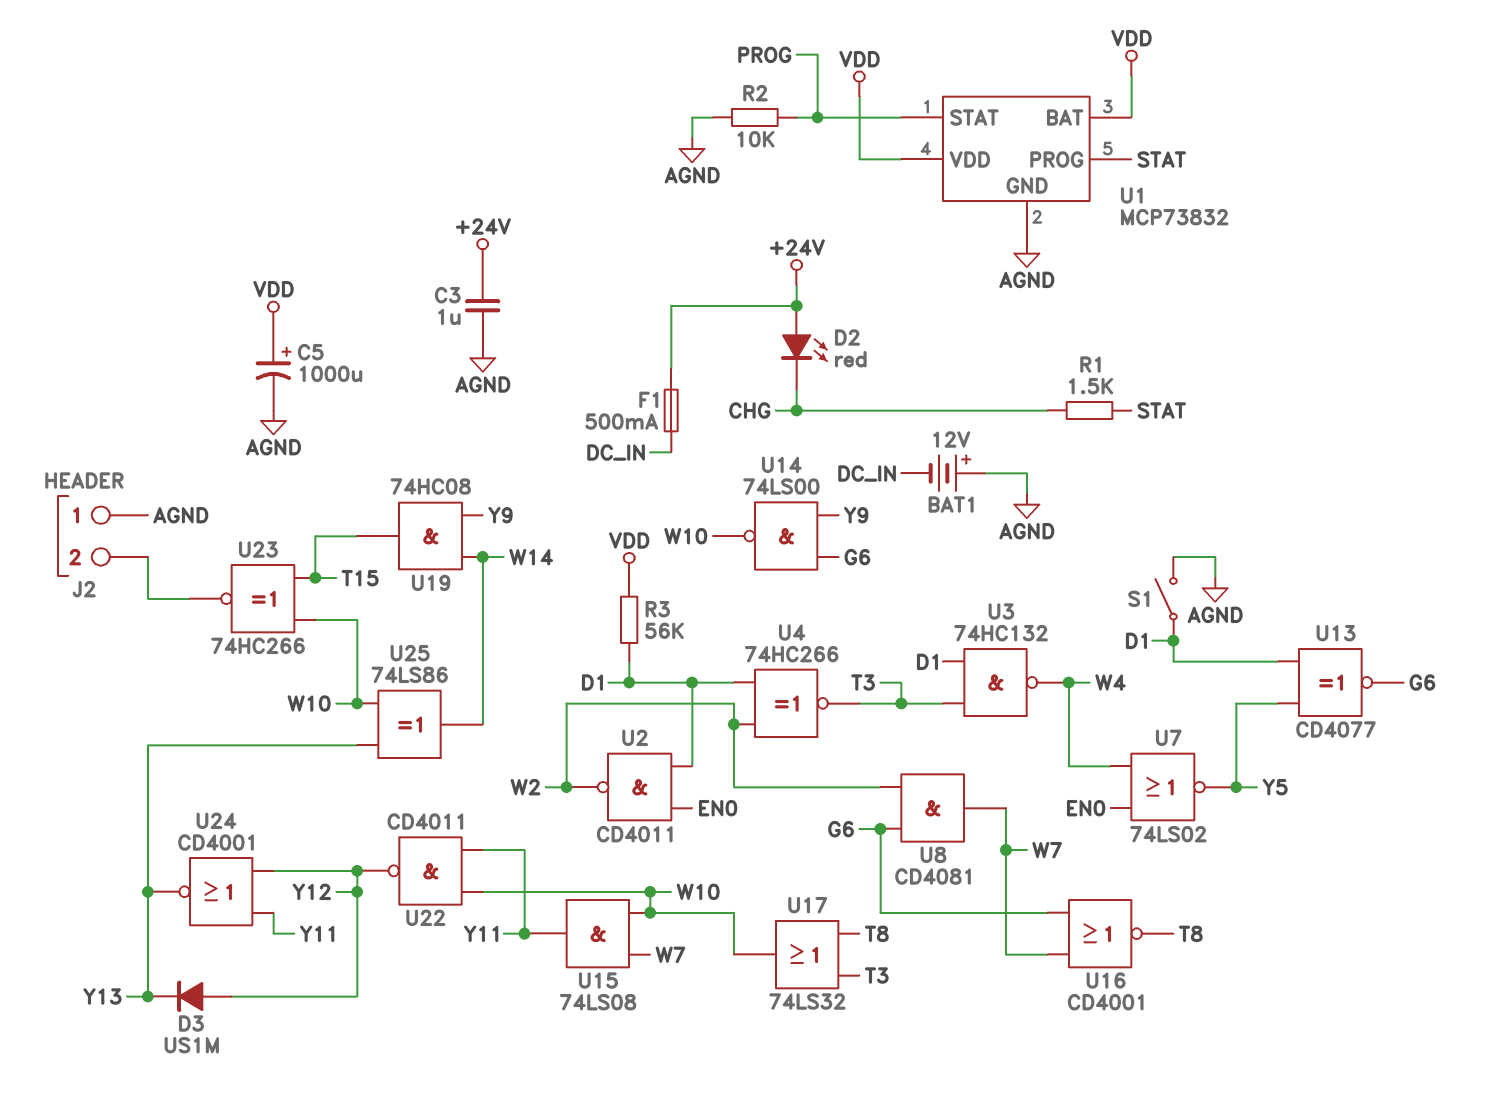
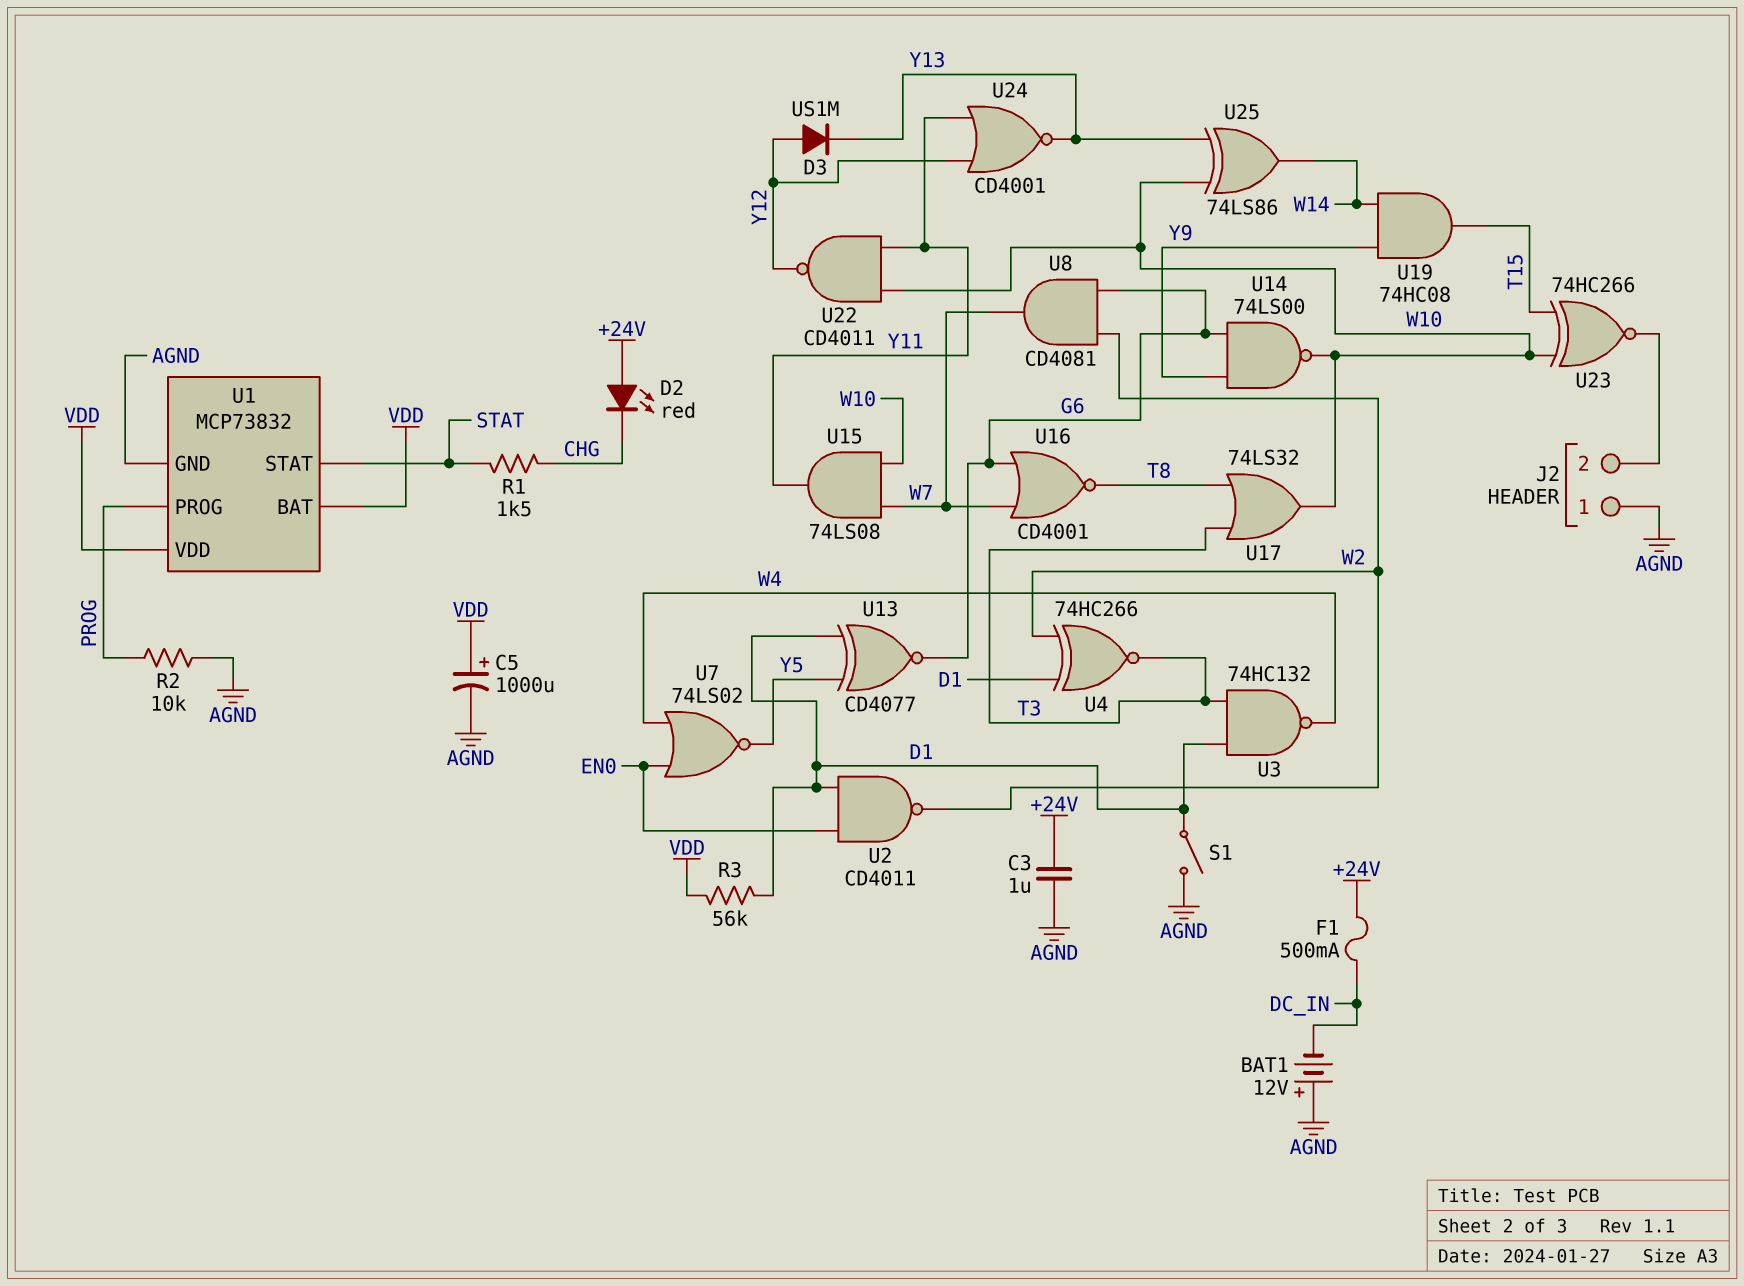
U1 pin PROG: STAT -> PROG
U1 pin STAT: PROG -> STAT

